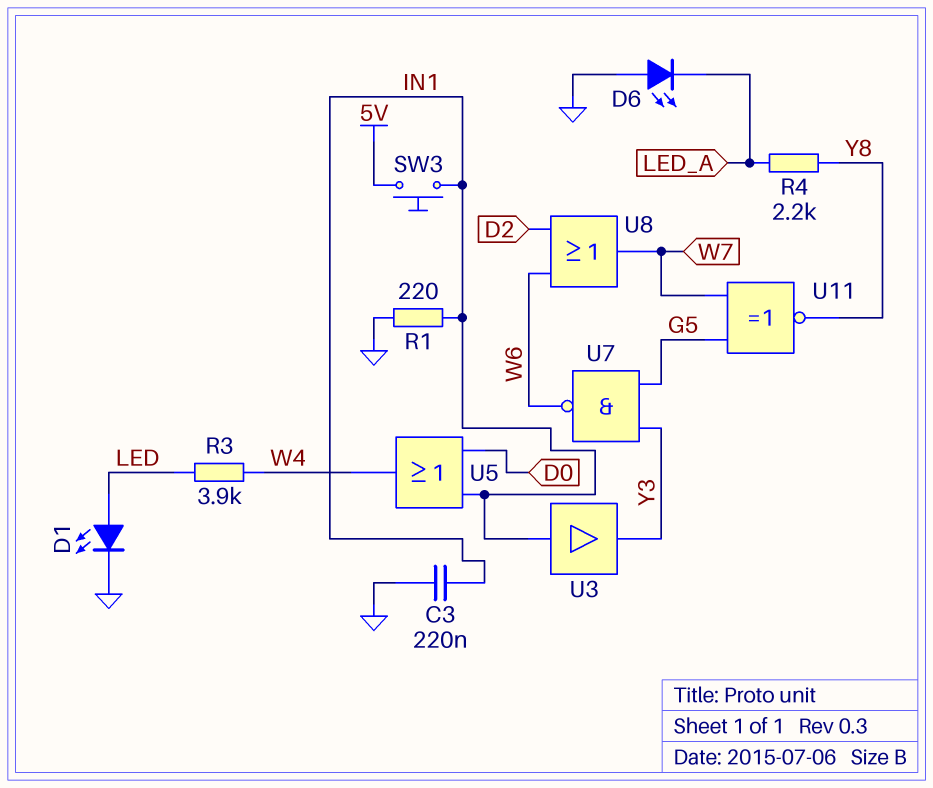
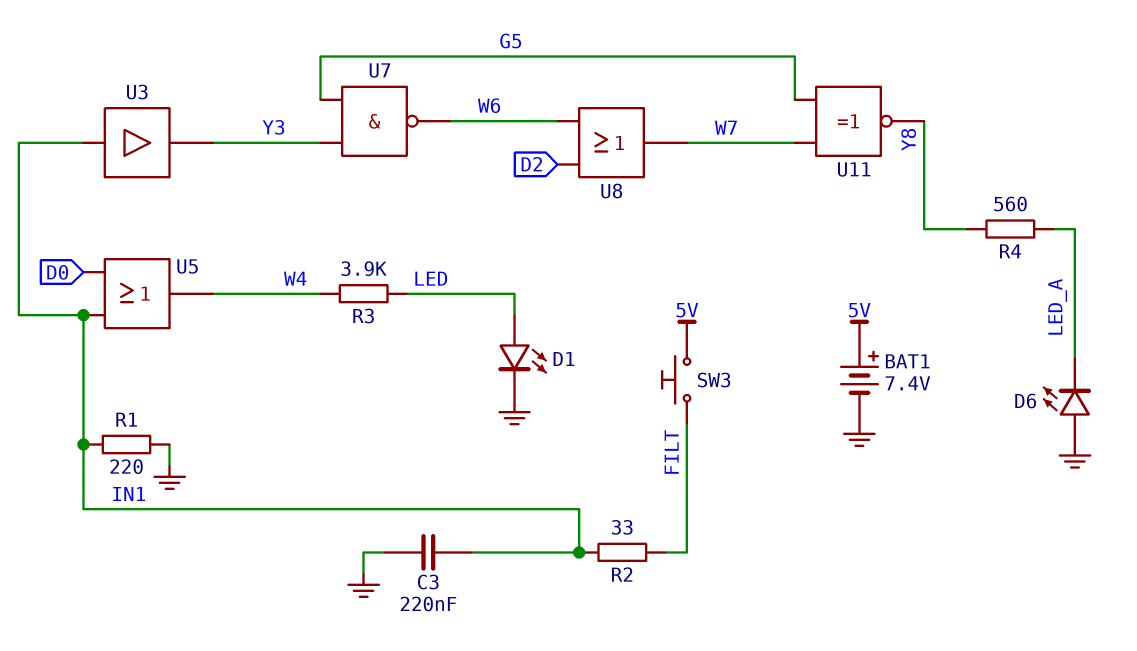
BAT1: none -> 7.4V (plus 5V, minus GND)
R2: none -> 33 (FILT, IN1)
R4: 2.2k (LED_A, Y8) -> 560 (LED_A, Y8)
SW3: button (5V, IN1) -> button (5V, FILT)

